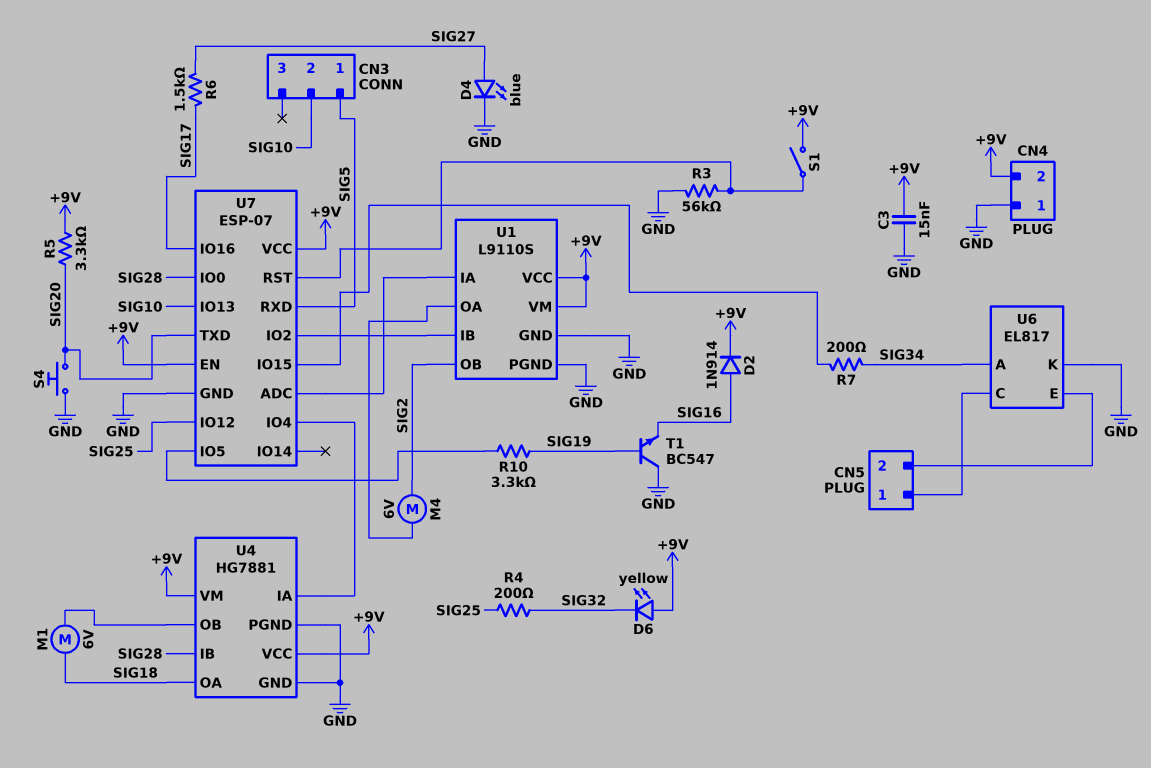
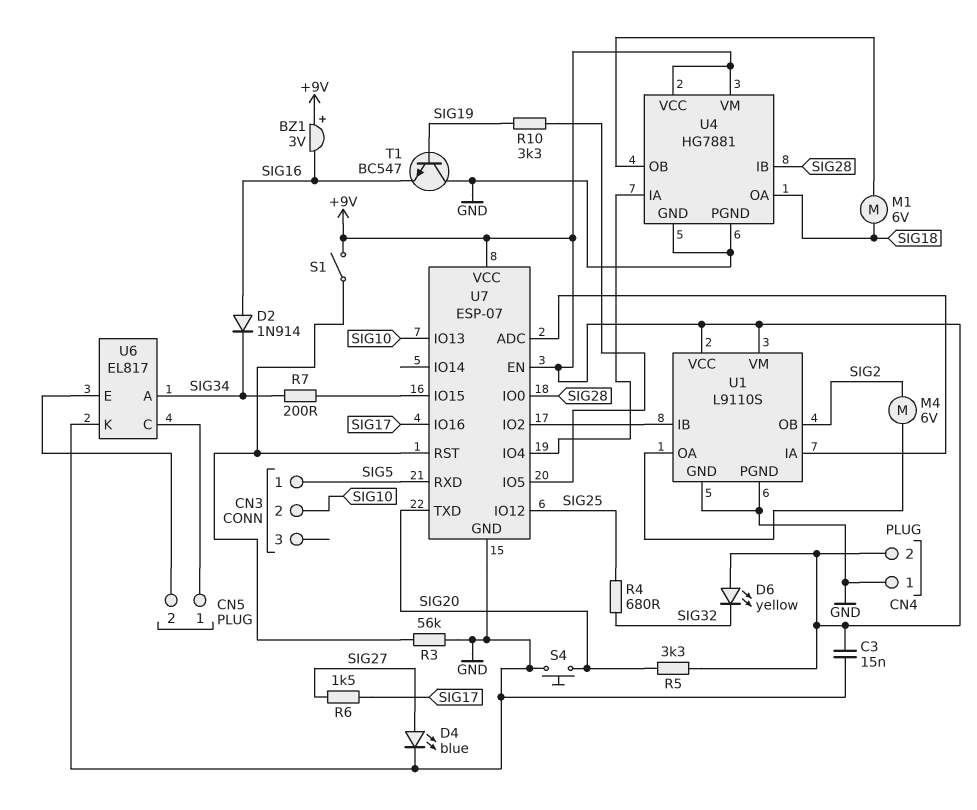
BZ1: none -> buzzer 3V (plus +9V, minus SIG16)
D2: diode 1N914 (A SIG16, K +9V) -> diode 1N914 (A SIG16, K SIG34)
R4: 200 (SIG25, SIG32) -> 680 (SIG25, SIG32)

